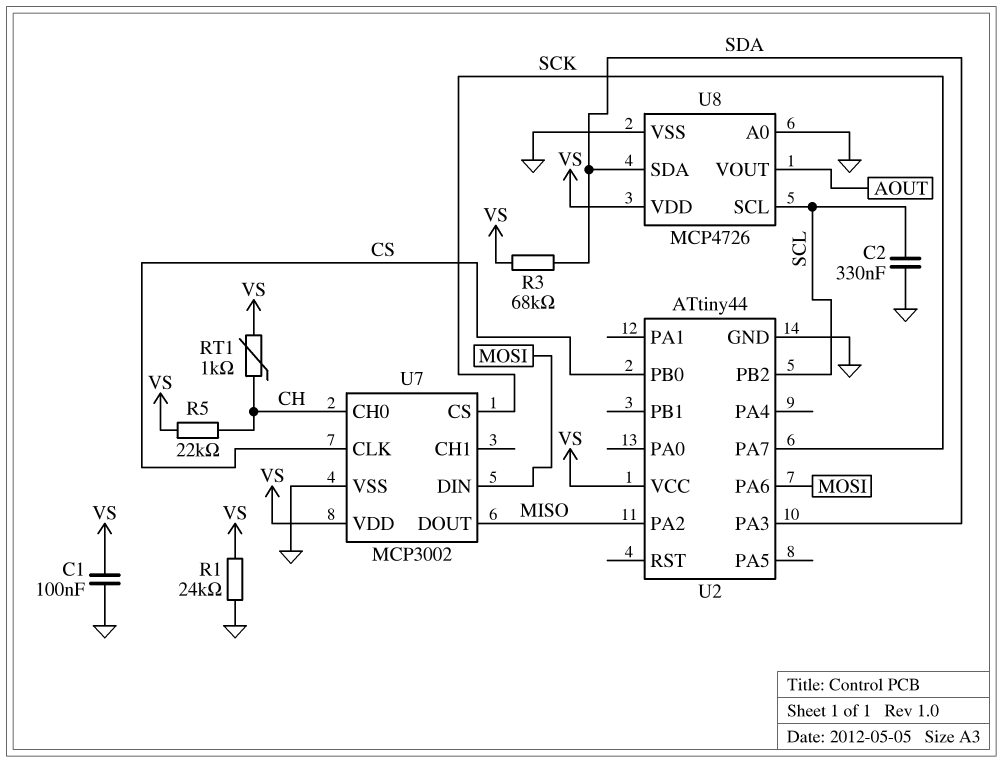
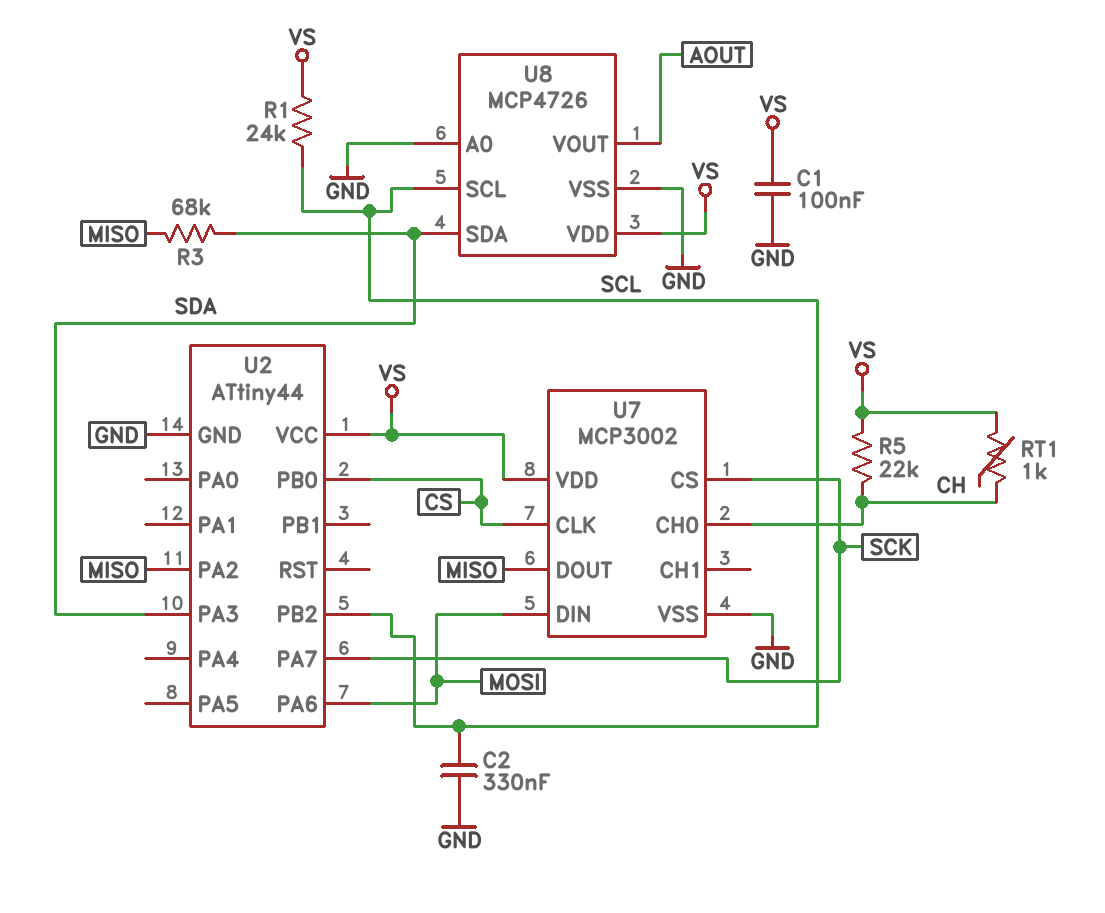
R1: 24k (GND, VS) -> 24k (SCL, VS)
R3: 68k (SDA, VS) -> 68k (MISO, SDA)

